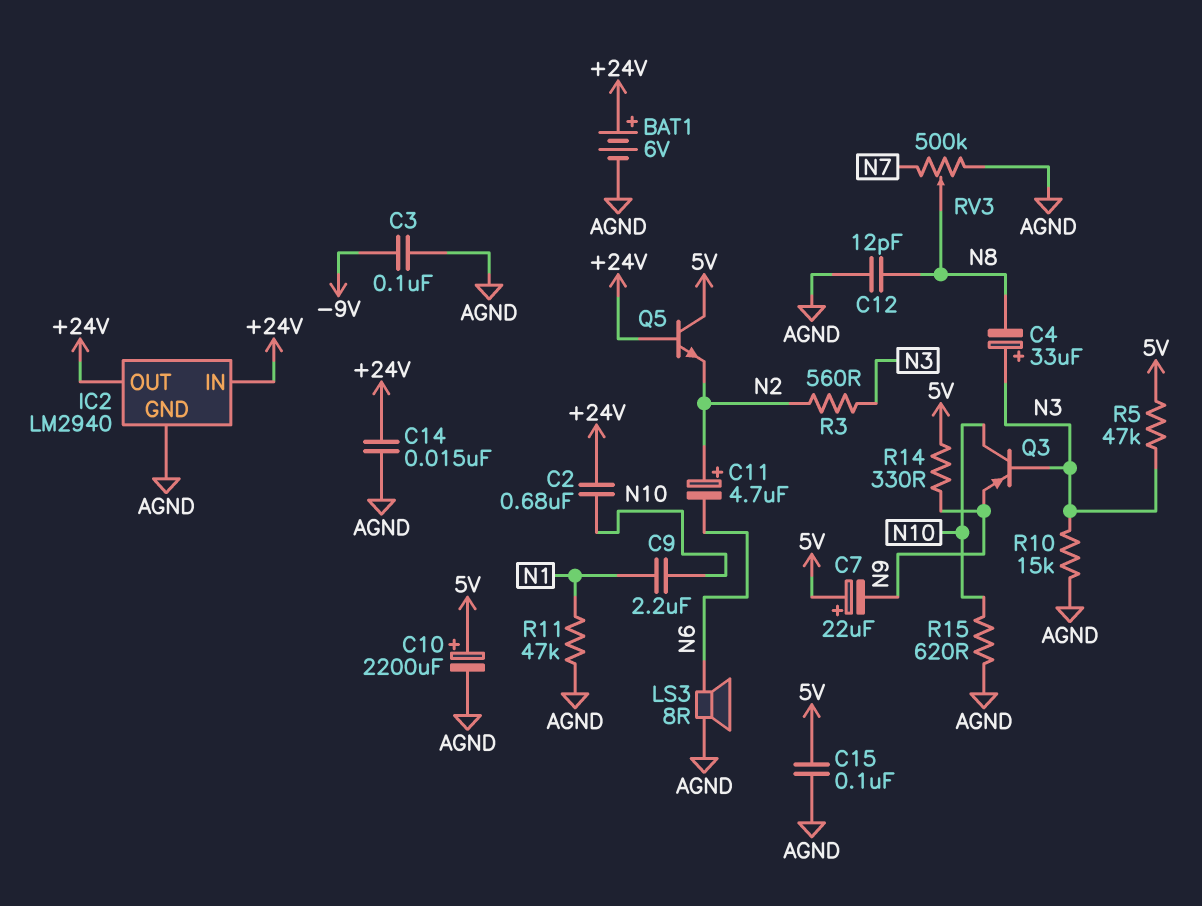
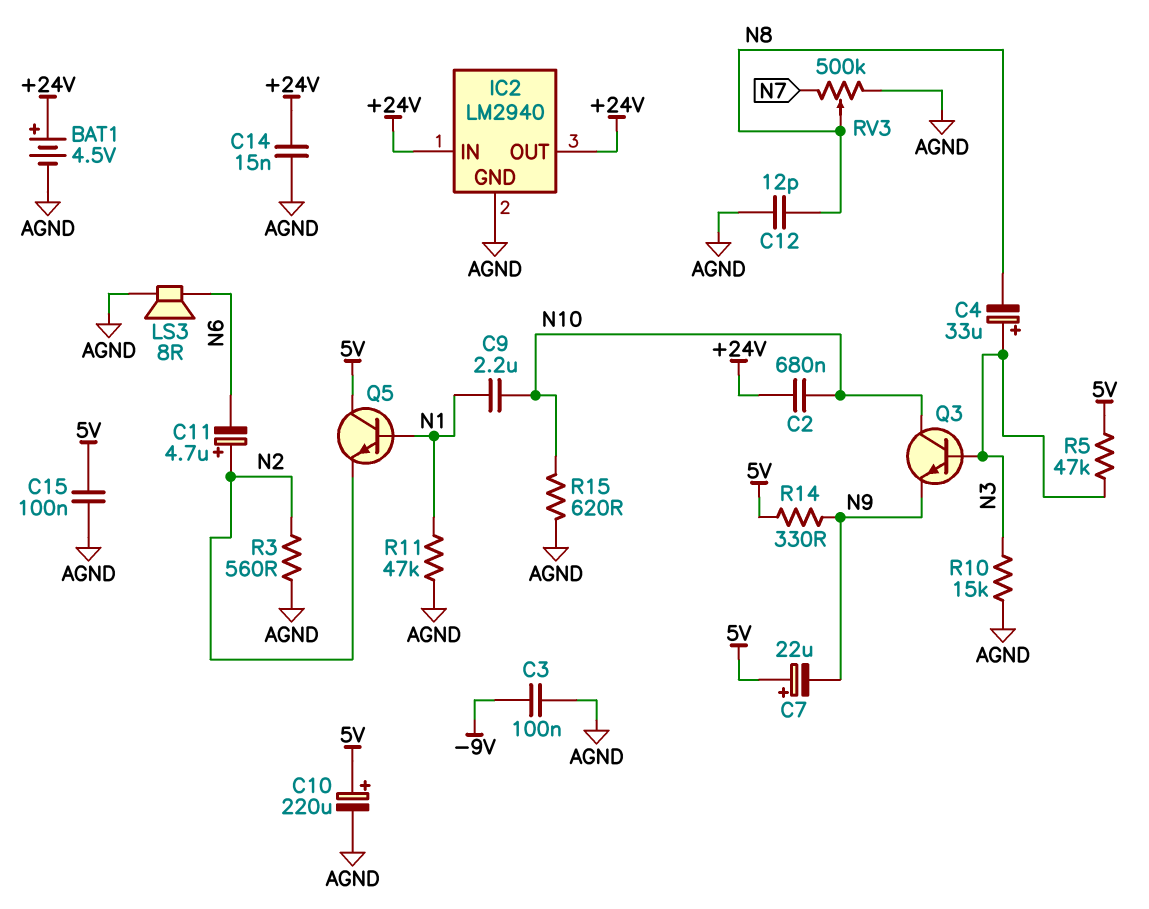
BAT1: 6V (plus +24V, minus AGND) -> 4.5V (plus +24V, minus AGND)
C10: 2200uF (plus 5V, minus AGND) -> 220uF (plus 5V, minus AGND)
Q3: PNP (B N3, C N10, E N9) -> NPN (B N3, C N10, E N9)
Q5: NPN (B +24V, C 5V, E N2) -> NPN (B N1, C 5V, E N2)
R3: 560 (N2, N3) -> 560 (AGND, N2)

